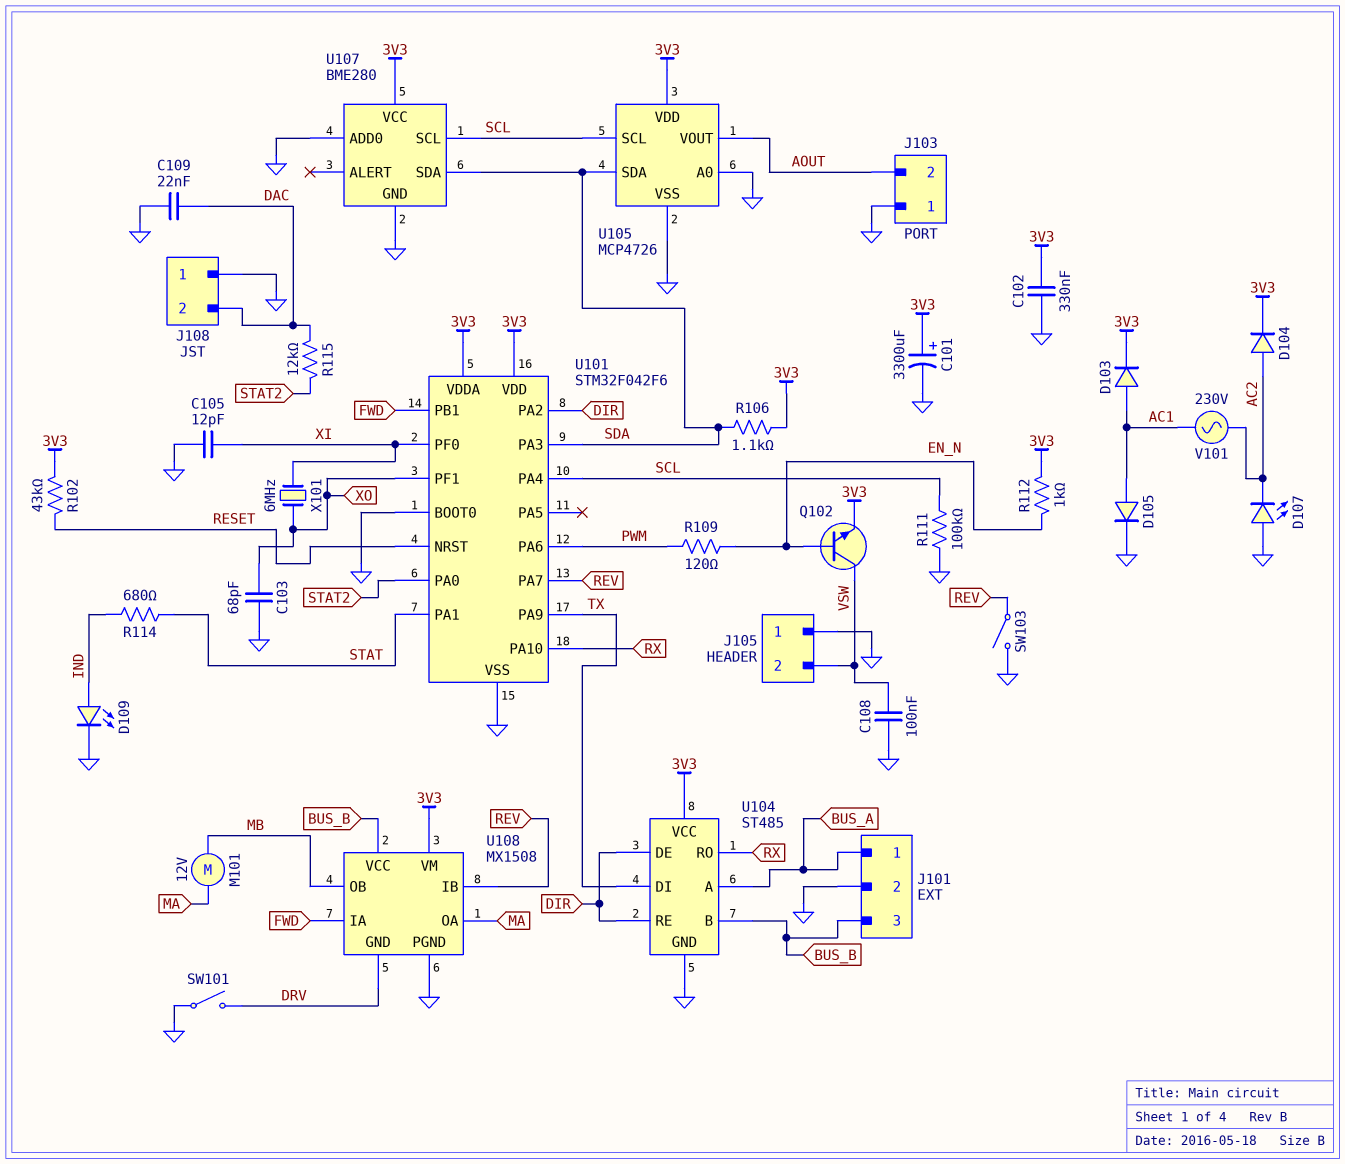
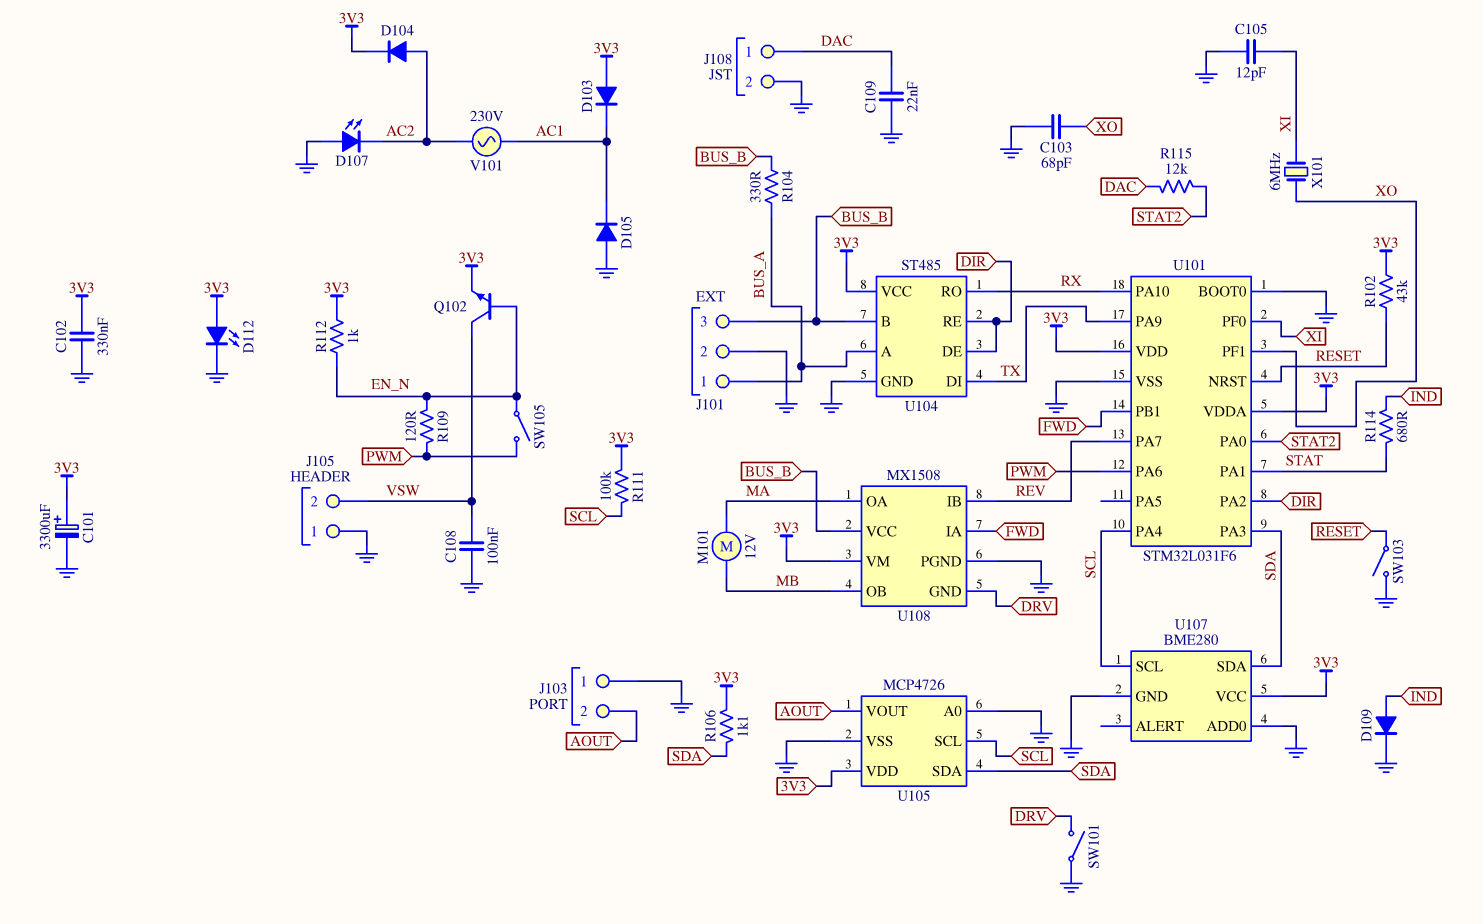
D103: diode (A AC1, K 3V3) -> diode (A 3V3, K AC1)
D105: diode (A AC1, K GND) -> diode (A GND, K AC1)
D109: LED (A IND, K GND) -> diode (A IND, K GND)
D112: none -> LED (A 3V3, K GND)
J108 pin 1: GND -> DAC
J108 pin 2: DAC -> GND
R104: none -> 330 (BUS_A, BUS_B)
R111: 100k (GND, SCL) -> 100k (3V3, SCL)
SW103: switch (GND, REV) -> switch (GND, RESET)
SW105: none -> switch (EN_N, PWM)
U101: STM32F042F6 -> STM32L031F6

